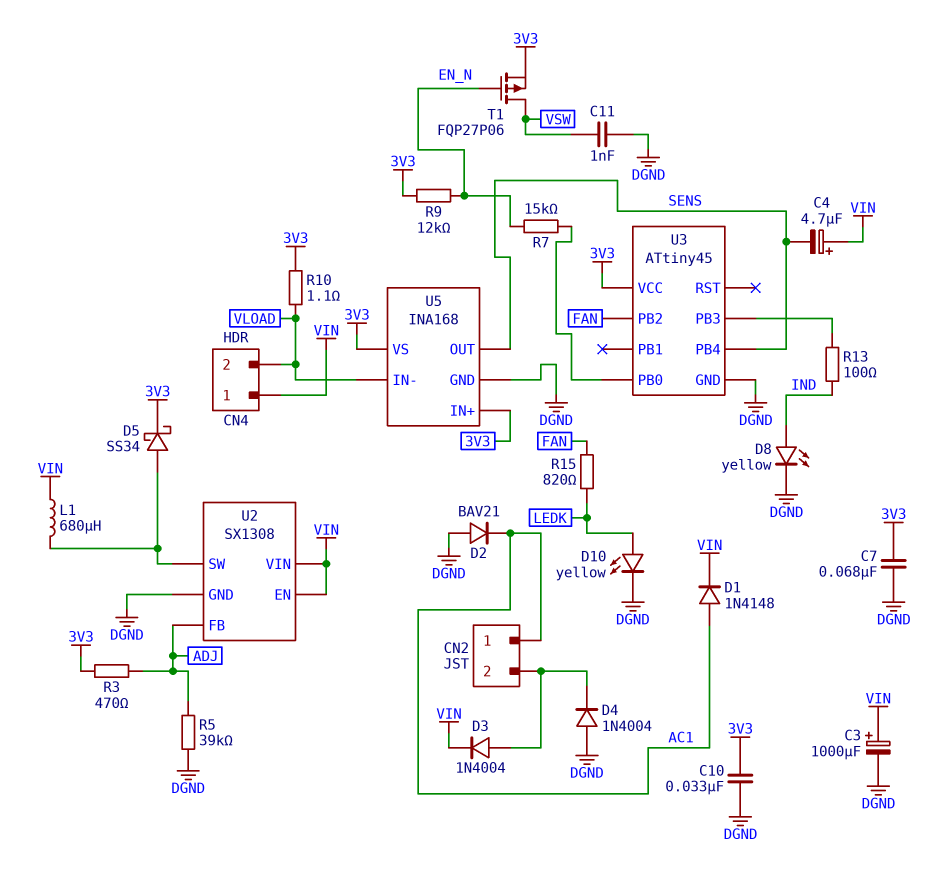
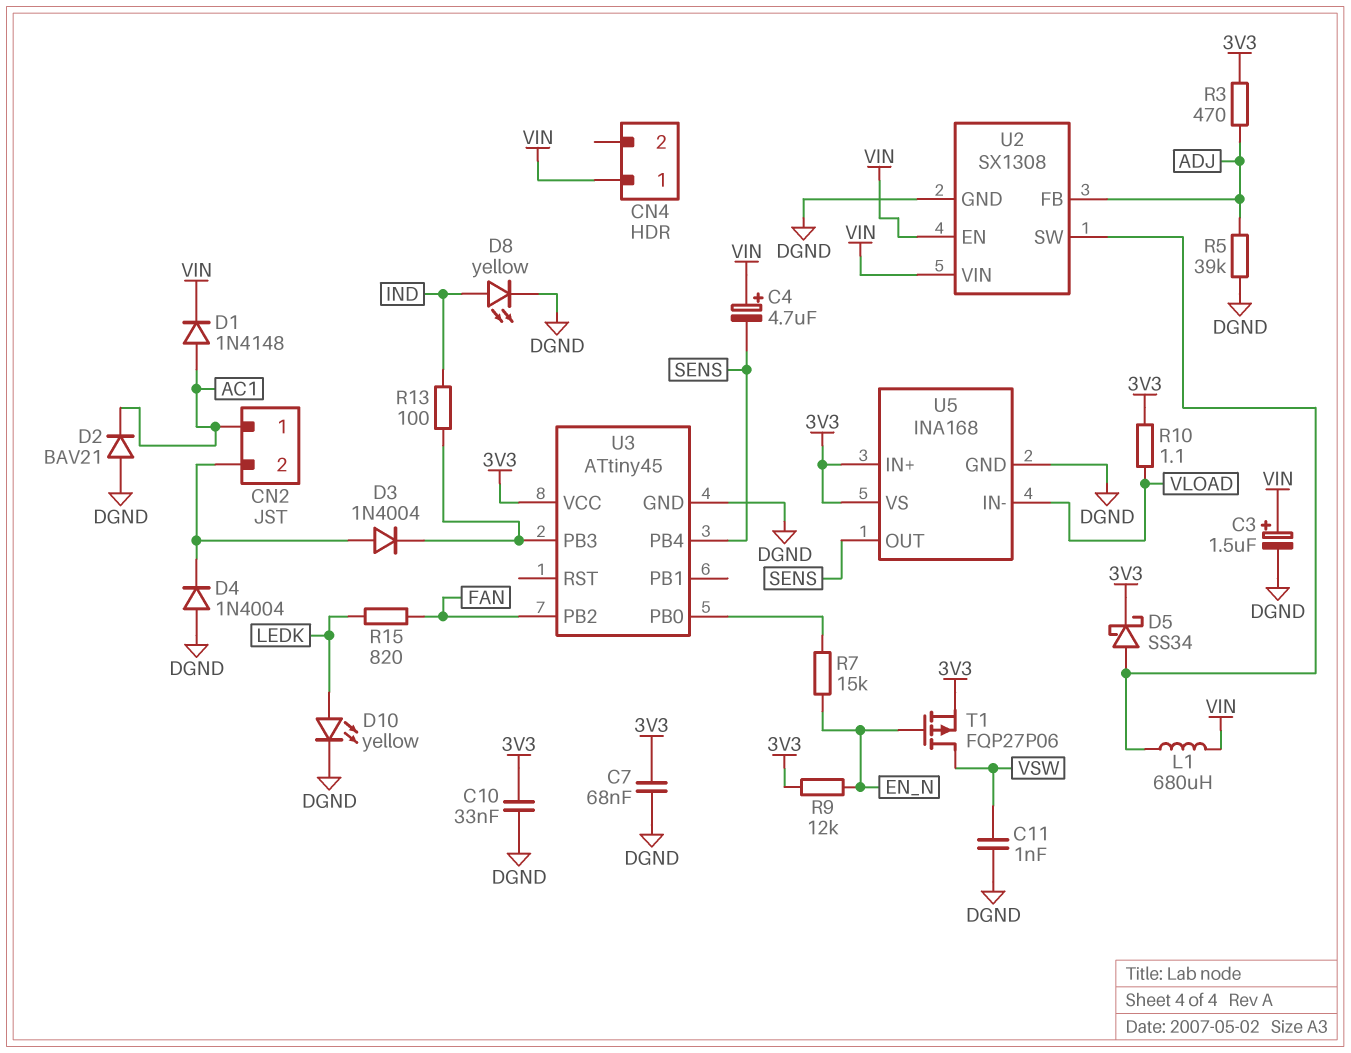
C3: 1000uF (plus VIN, minus DGND) -> 1.5uF (plus VIN, minus DGND)
CN4 pin 2: VLOAD -> none
D3: diode 1N4004 (A CN2/2, K VIN) -> diode 1N4004 (A CN2/2, K U3/PB3)

